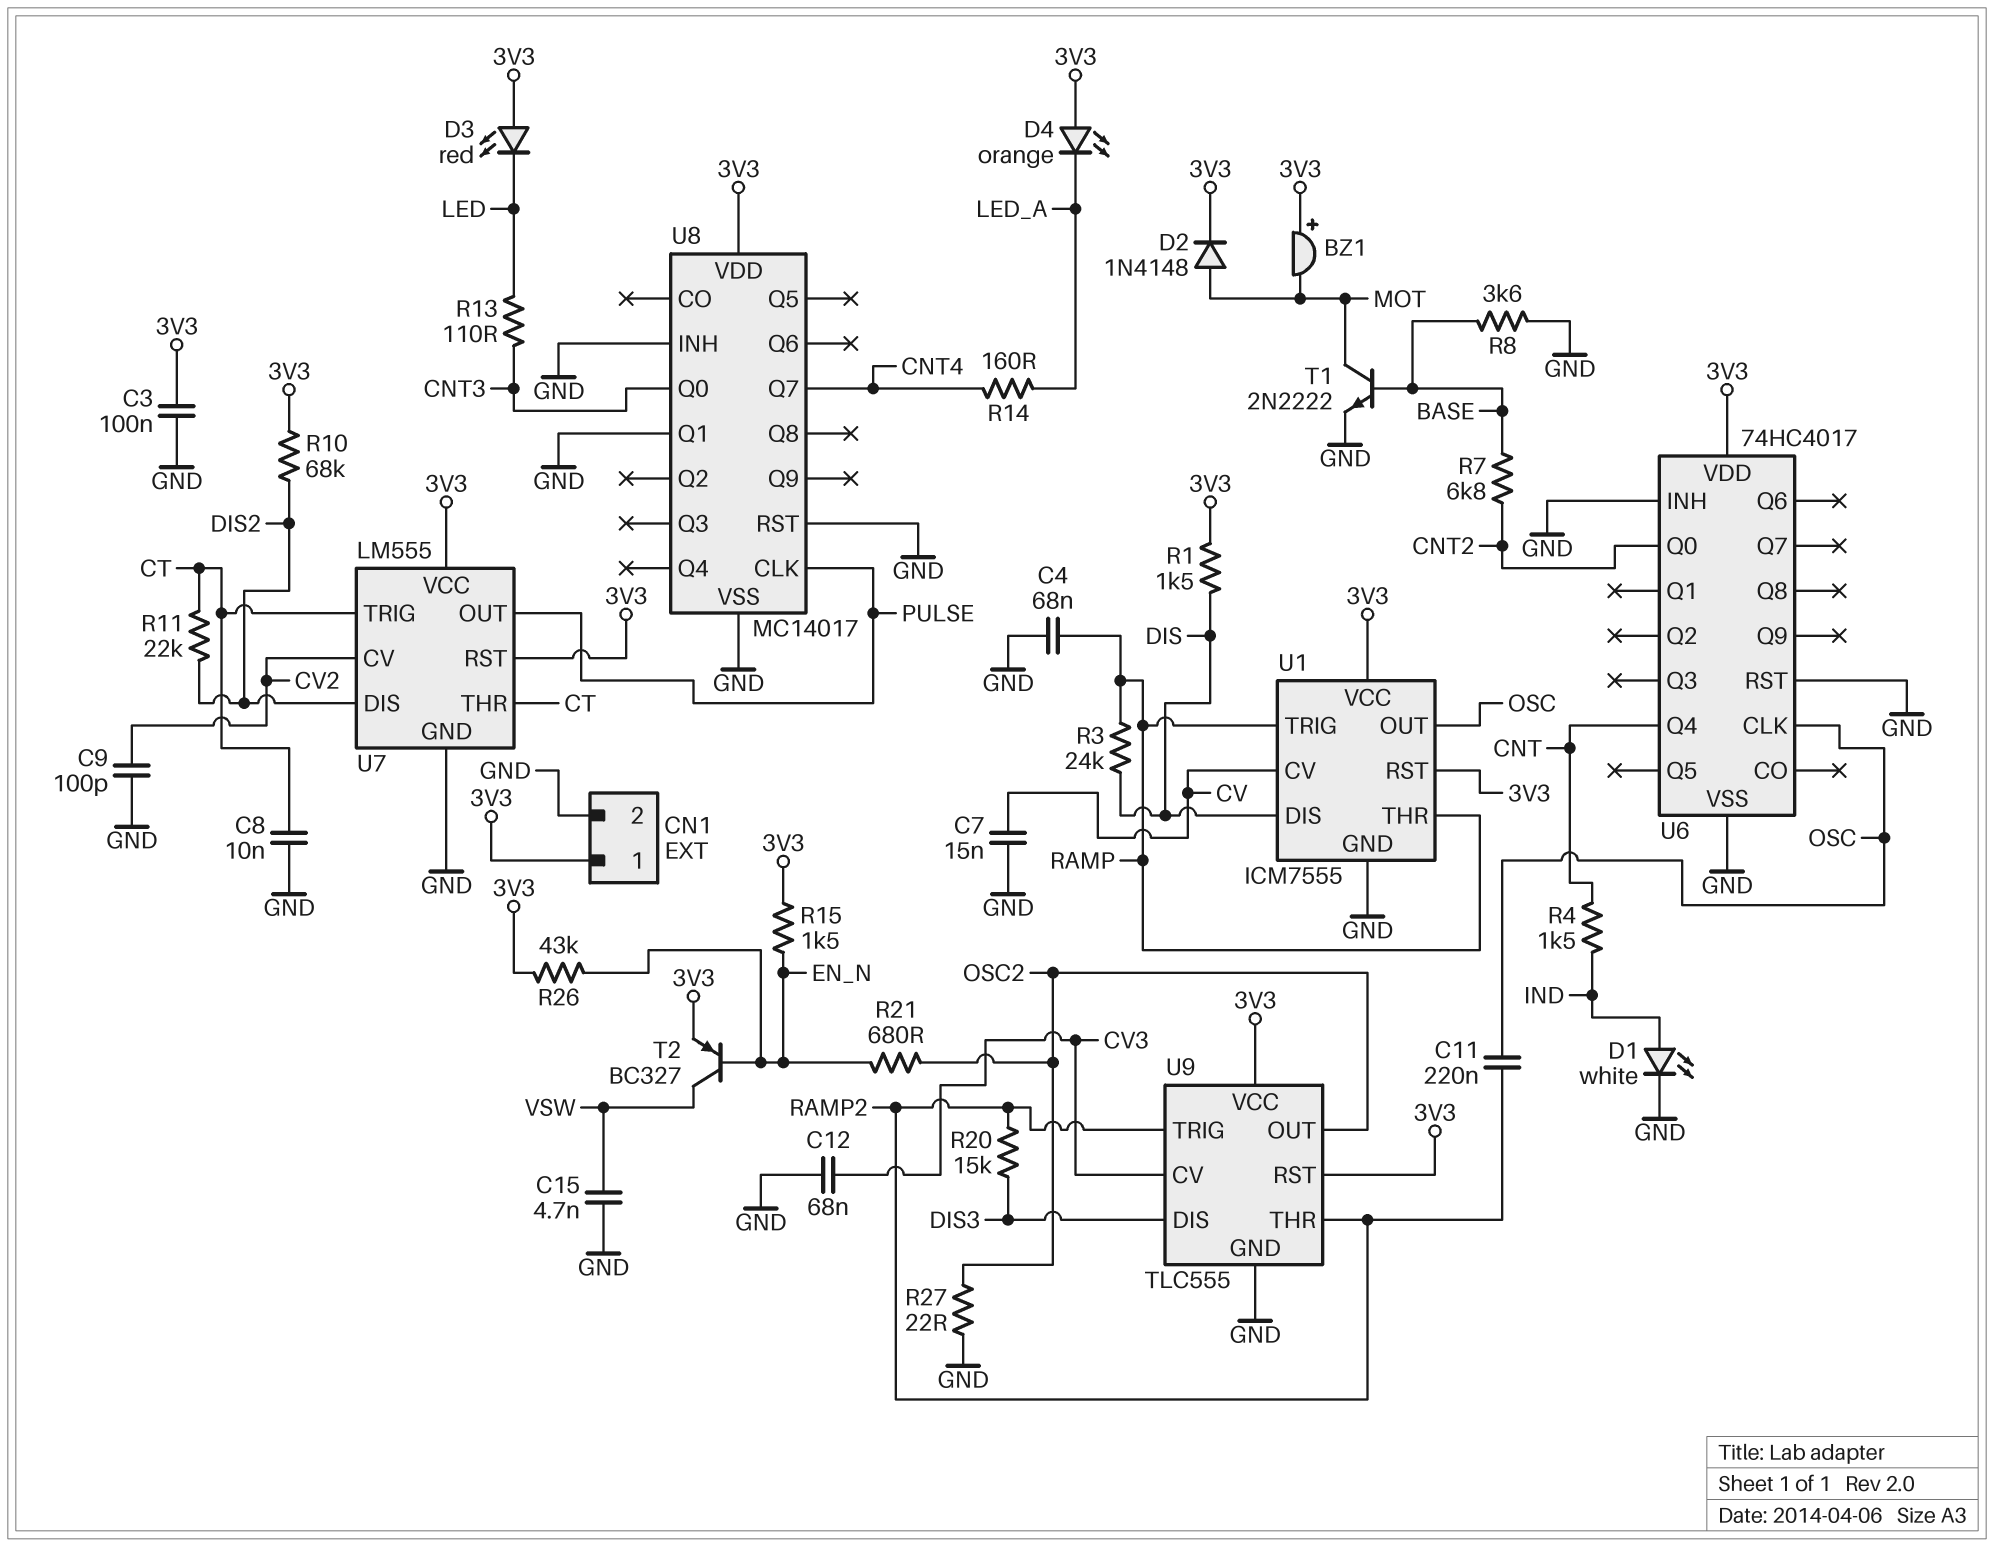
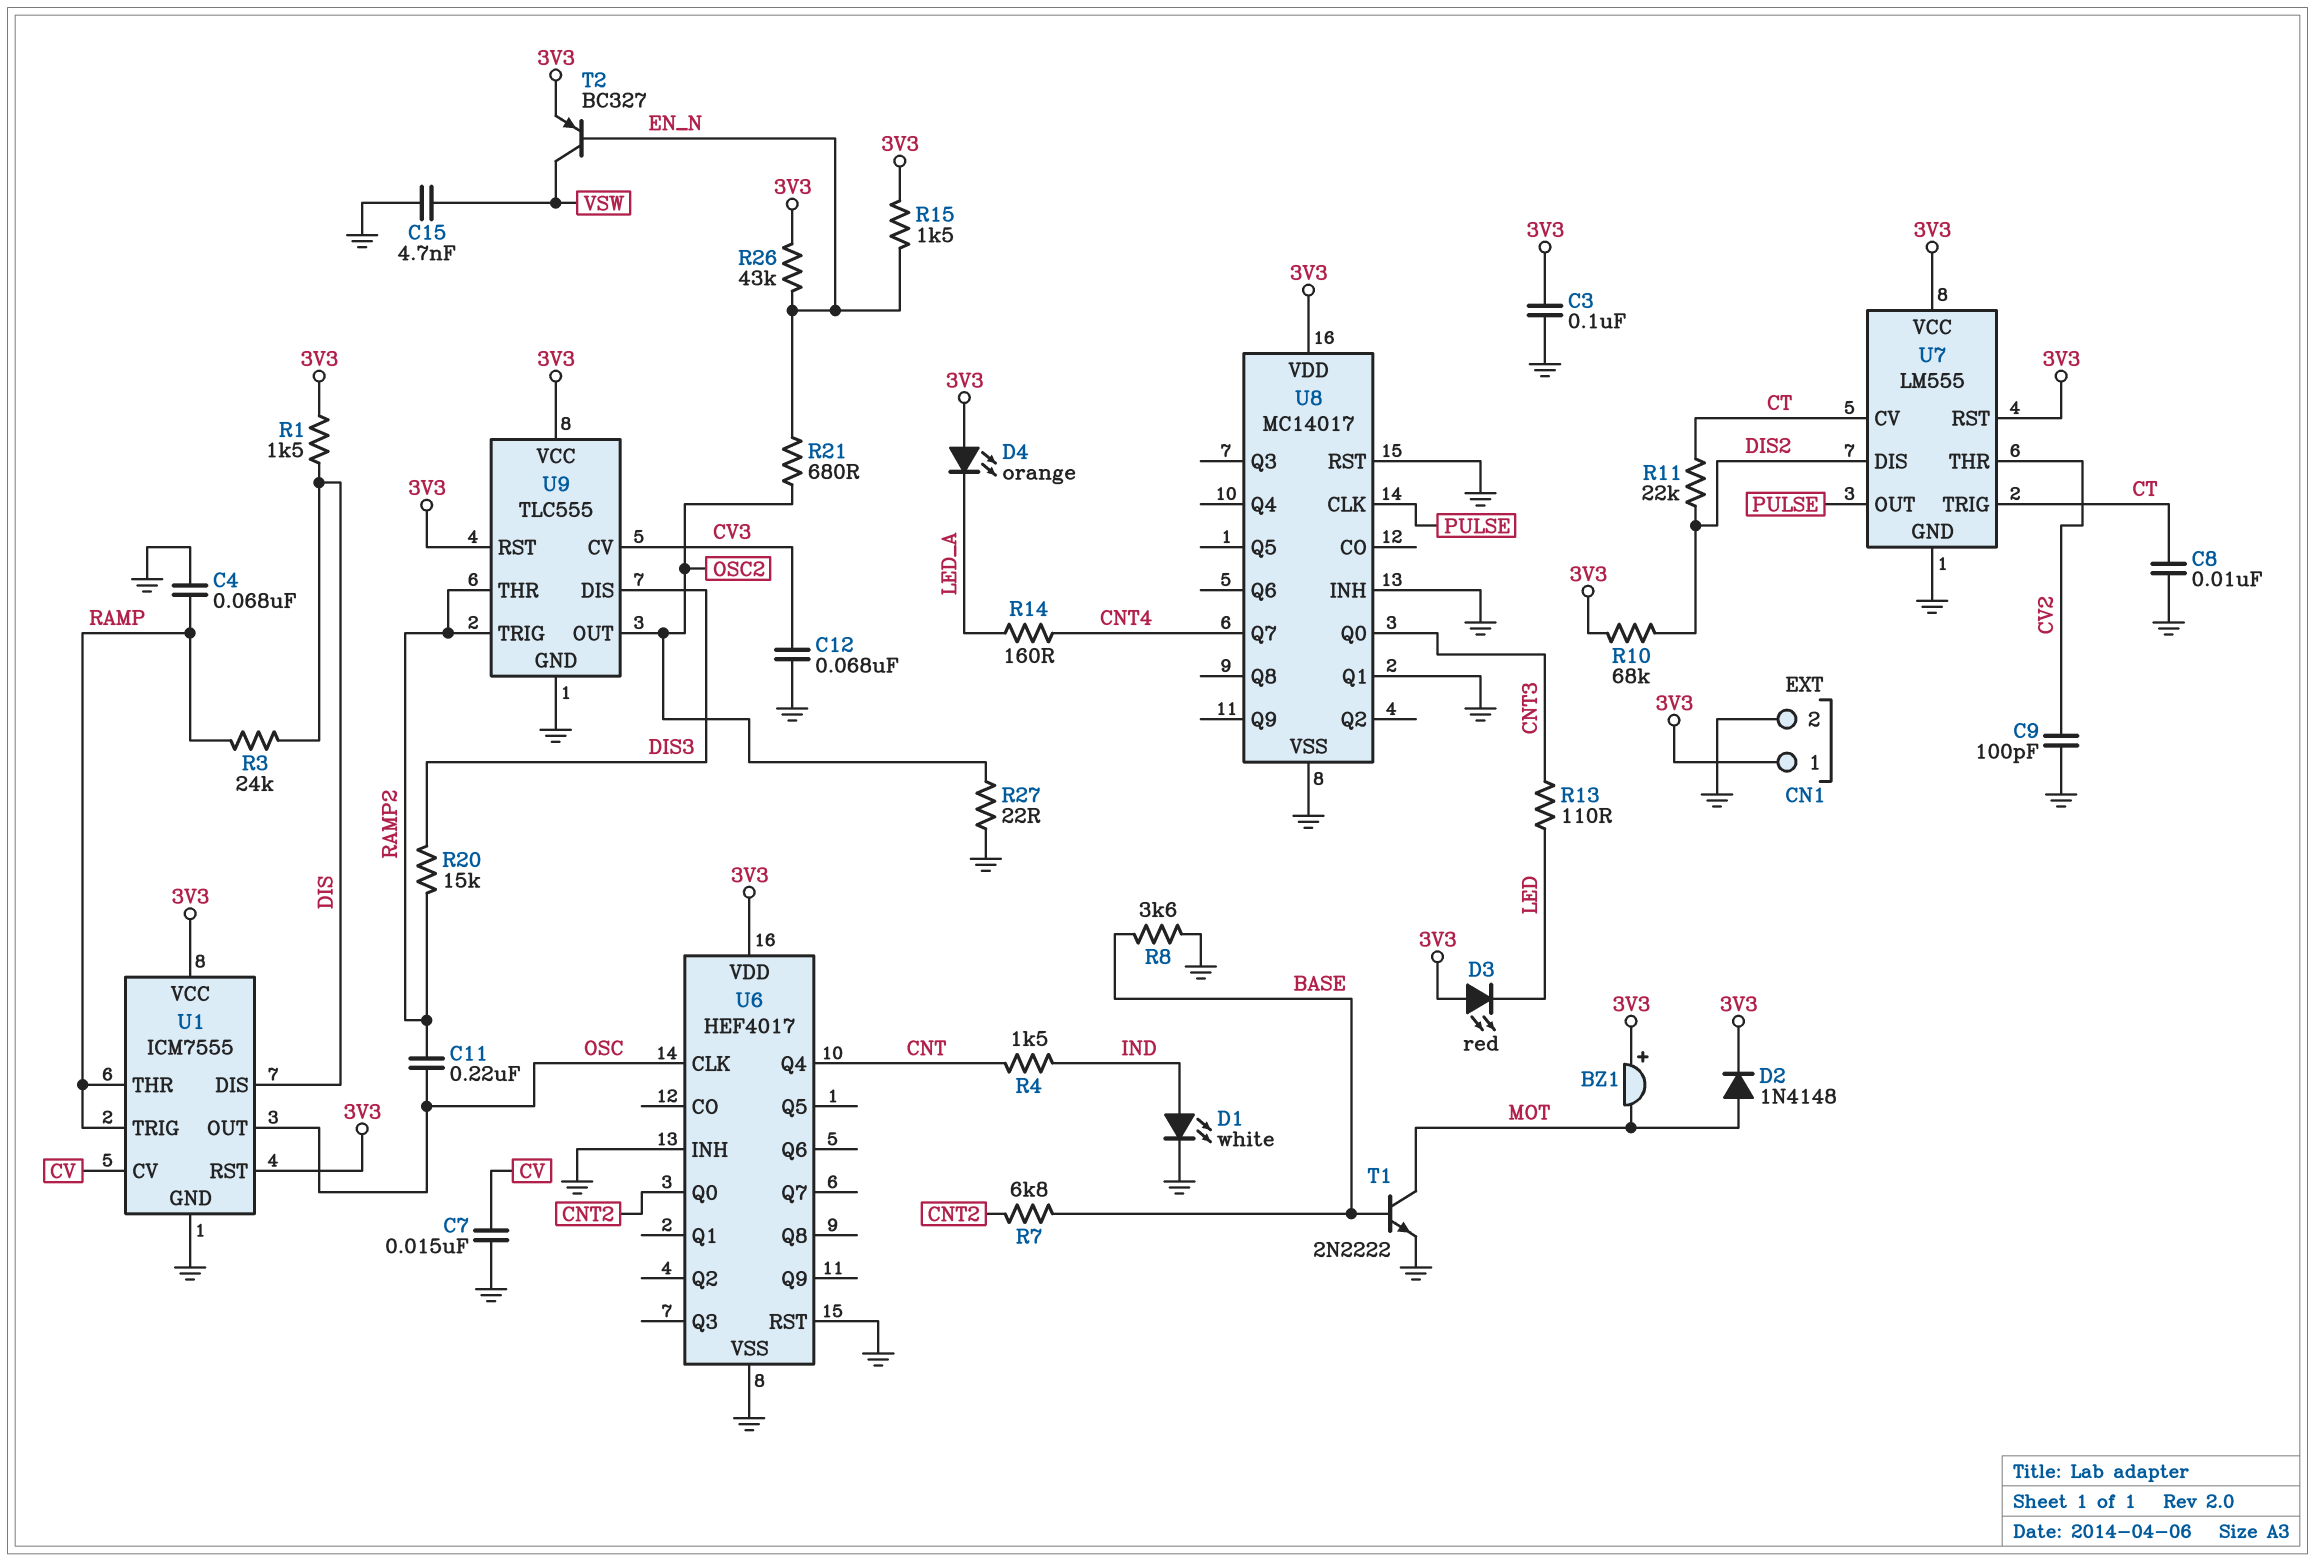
U6: 74HC4017 -> HEF4017
U7 pin CV: CV2 -> CT
U7 pin THR: CT -> CV2

